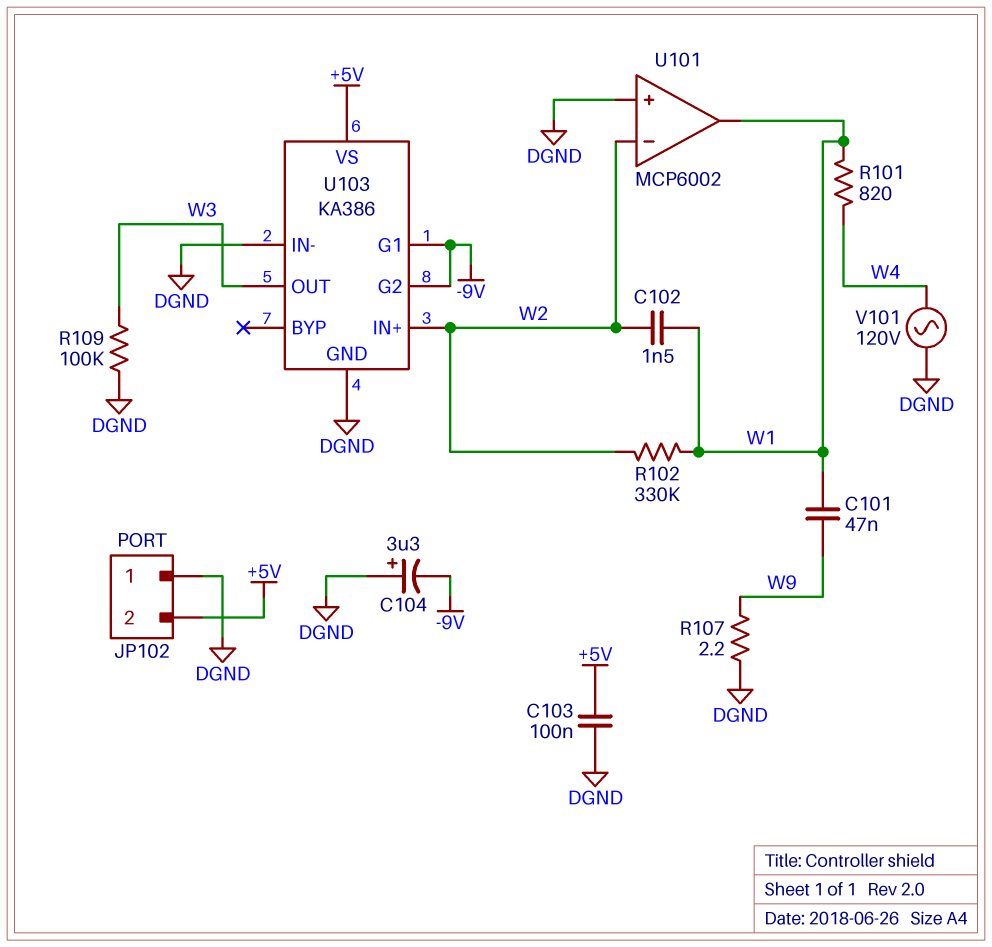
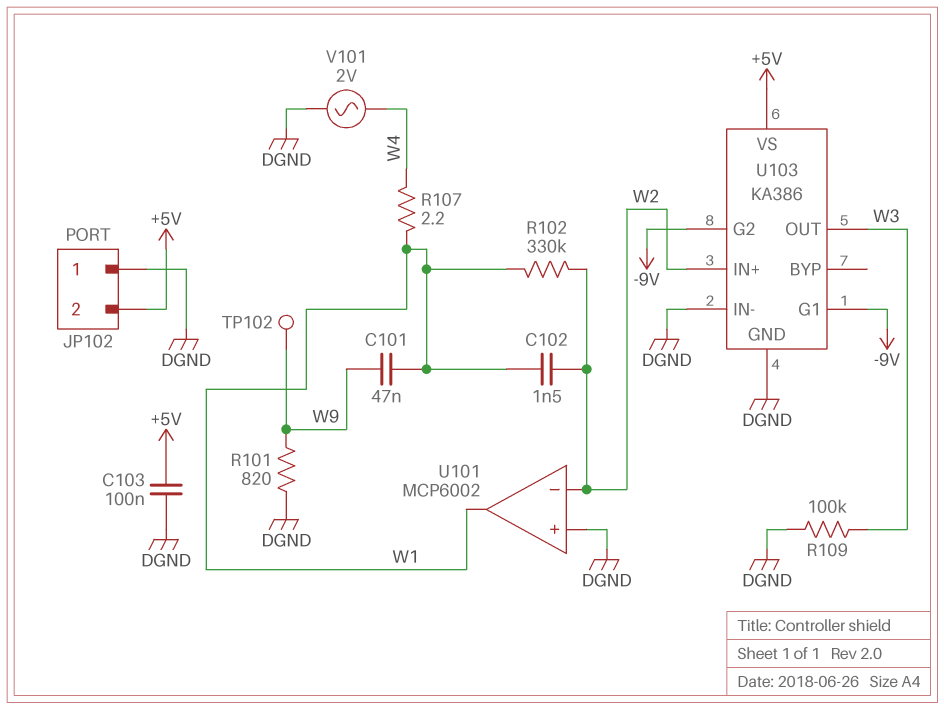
C104: 3.3uF (plus DGND, minus -9V) -> none
R101: 820 (W1, W4) -> 820 (DGND, W9)
R107: 2.2 (DGND, W9) -> 2.2 (W1, W4)
TP102: none -> test point (W9)
V101: AC 120V (DGND, W4) -> AC 2V (DGND, W4)

